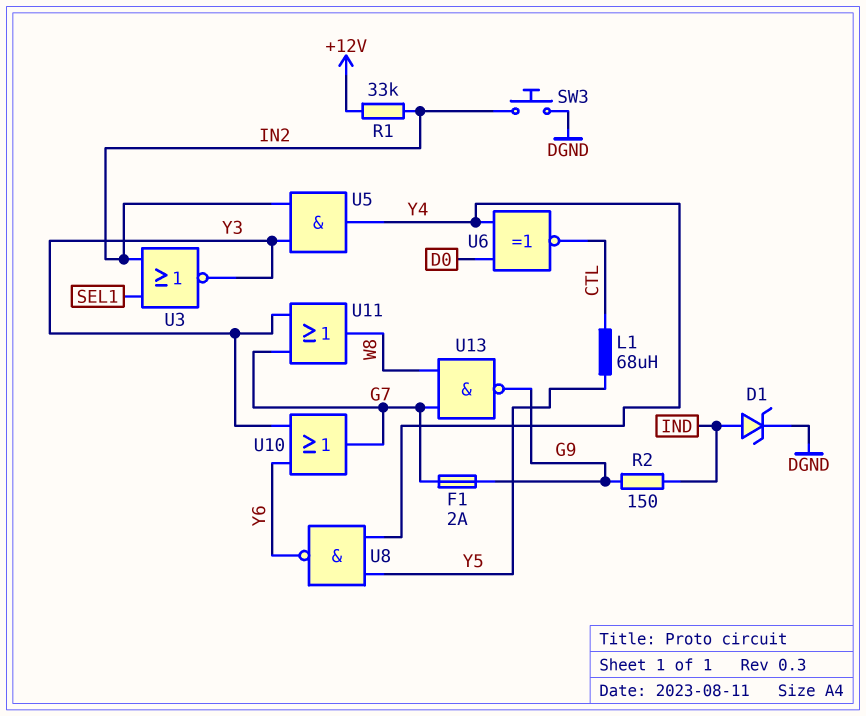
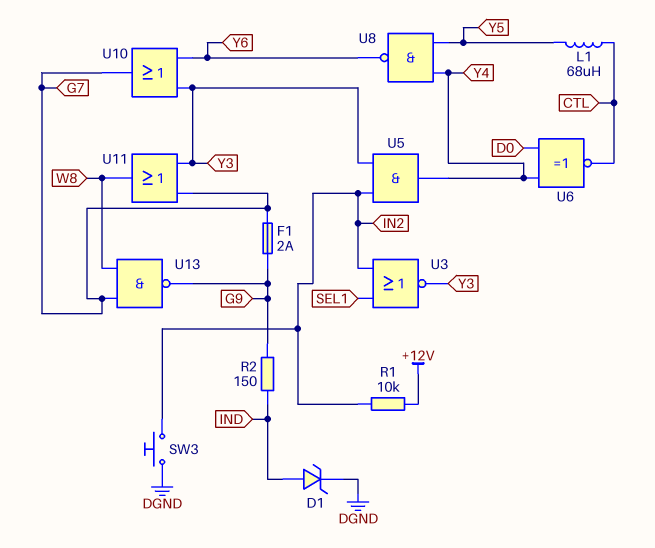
R1: 33k (+12V, IN2) -> 10k (+12V, IN2)

